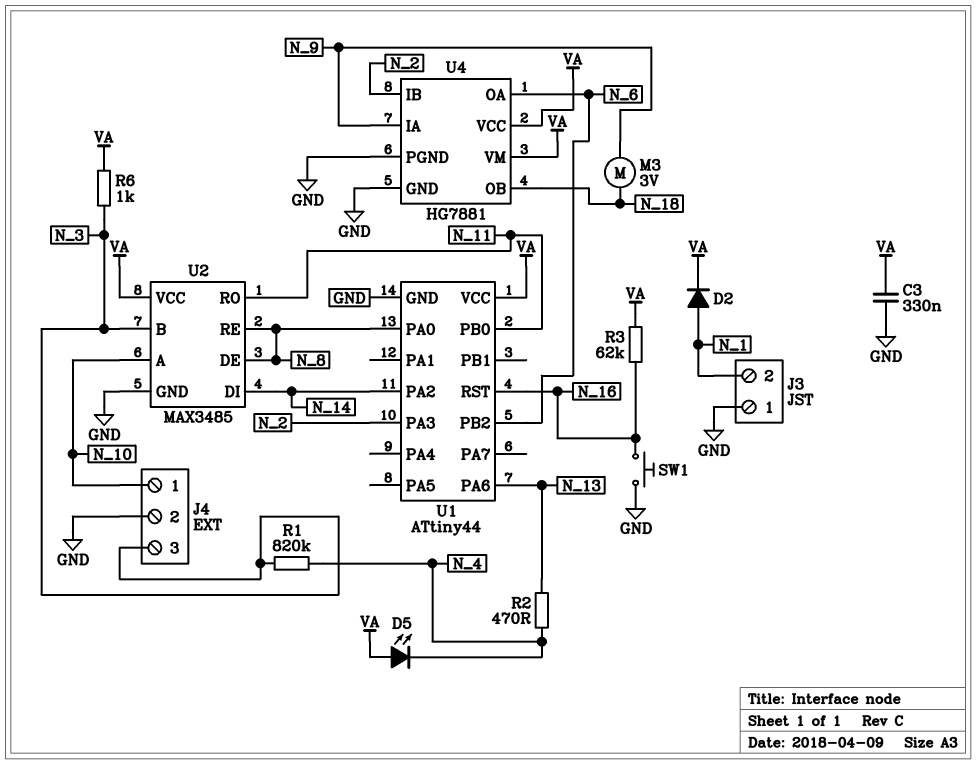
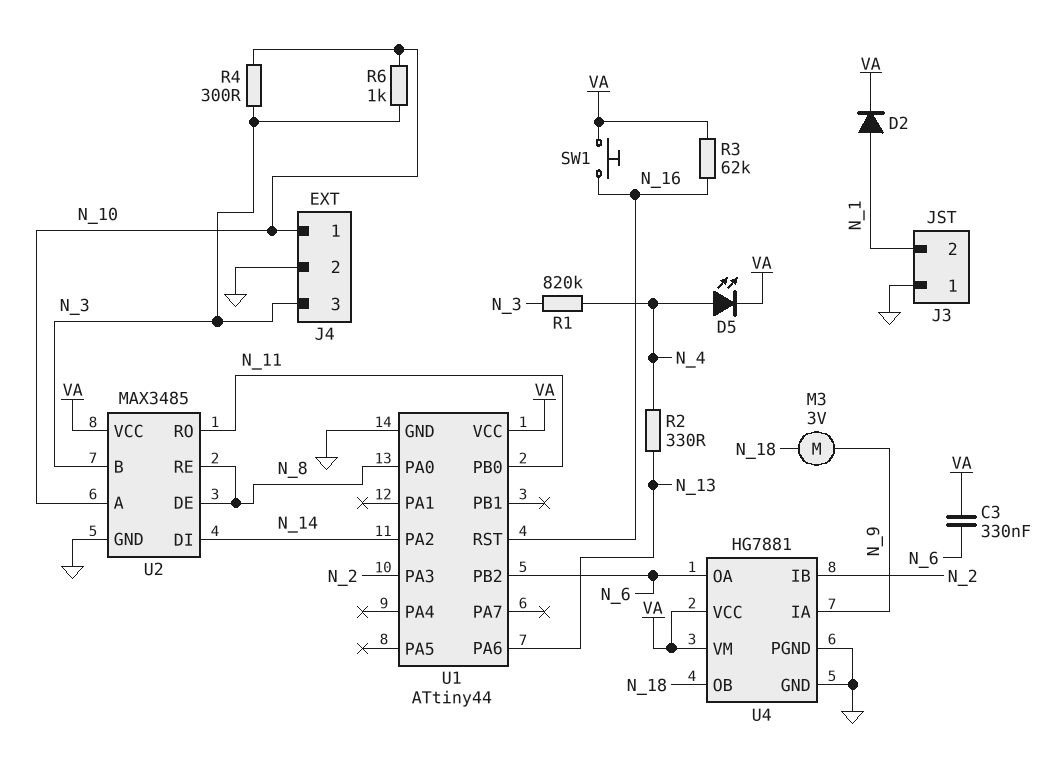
C3: 330nF (GND, VA) -> 330nF (N_6, VA)
D5: LED (A VA, K N_4) -> LED (A N_4, K VA)
R2: 470 (N_4, N_13) -> 330 (N_4, N_13)
R4: none -> 300 (N_3, N_10)
R6: 1k (N_3, VA) -> 1k (N_3, N_10)
SW1: button (GND, N_16) -> button (N_16, VA)

